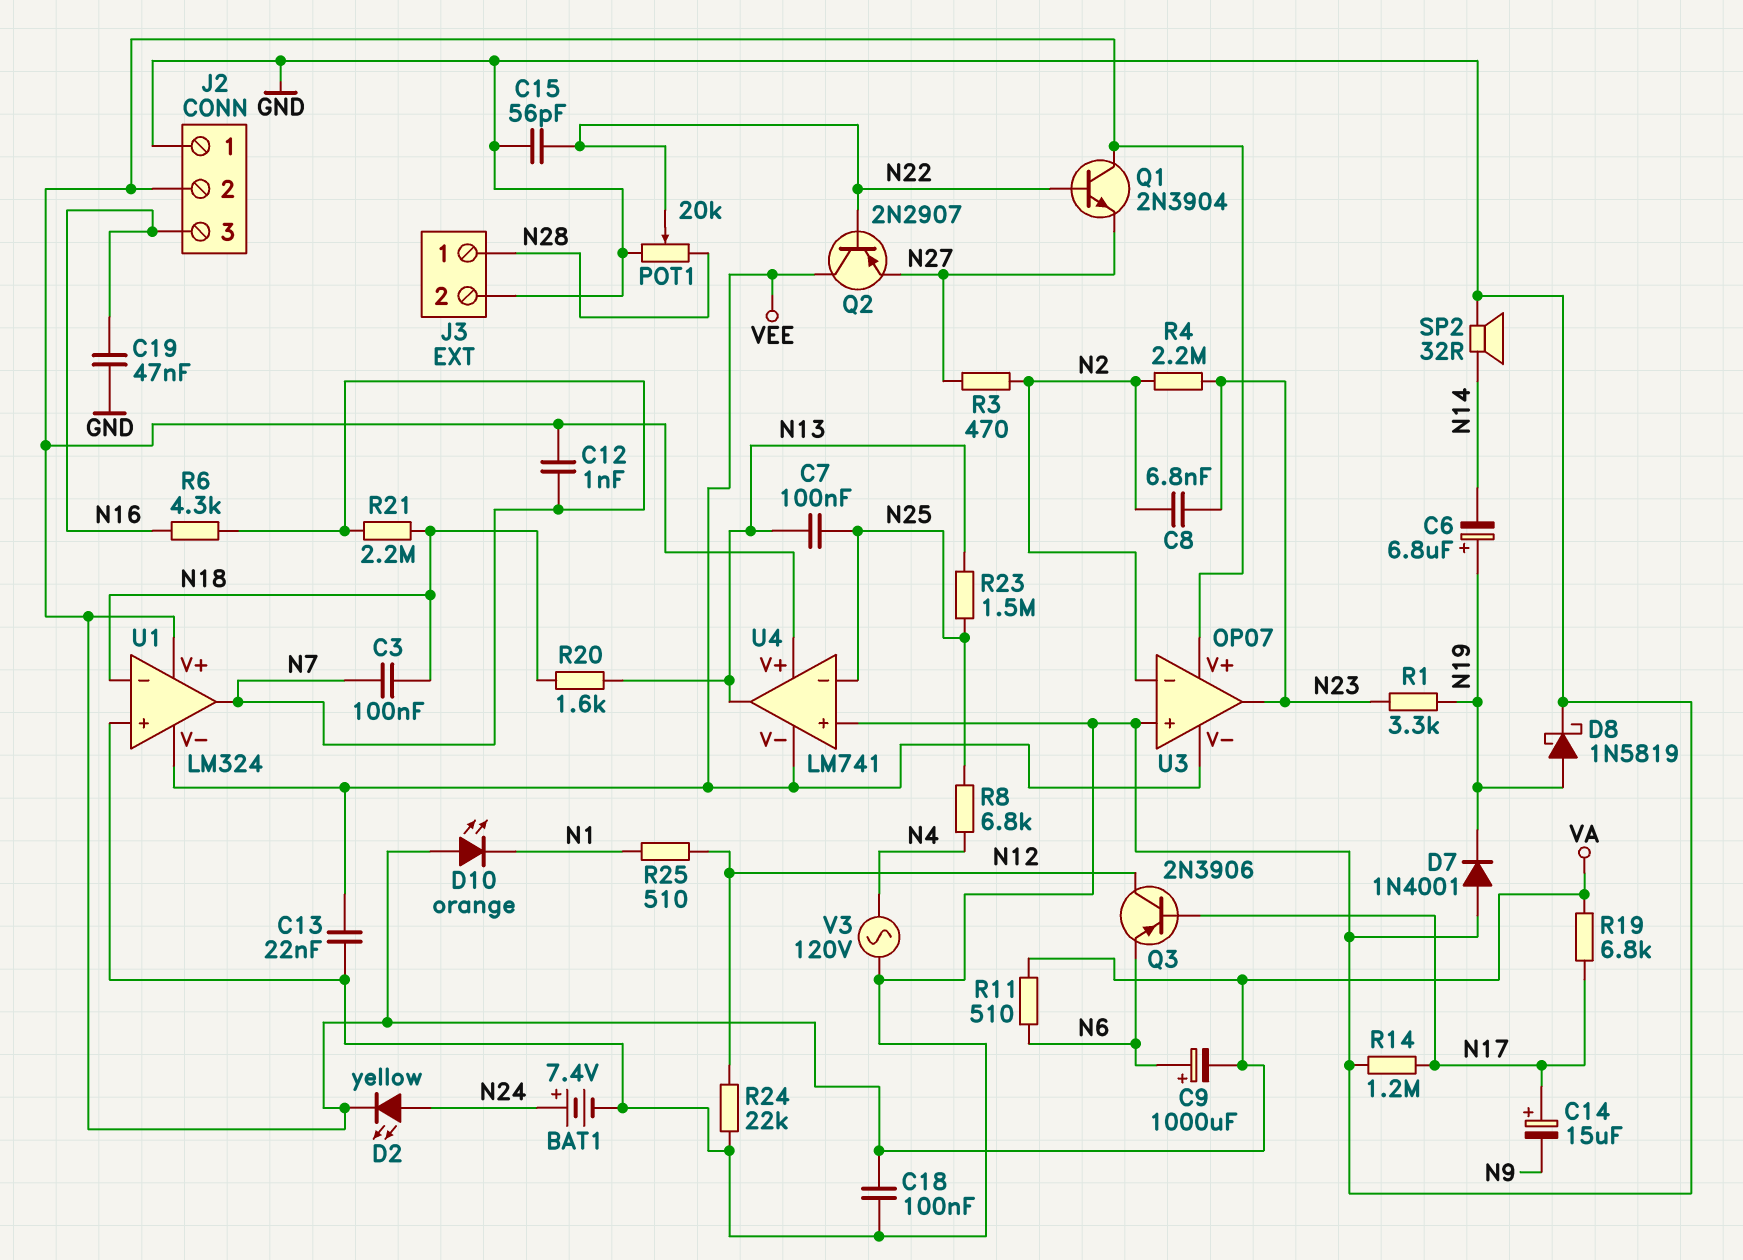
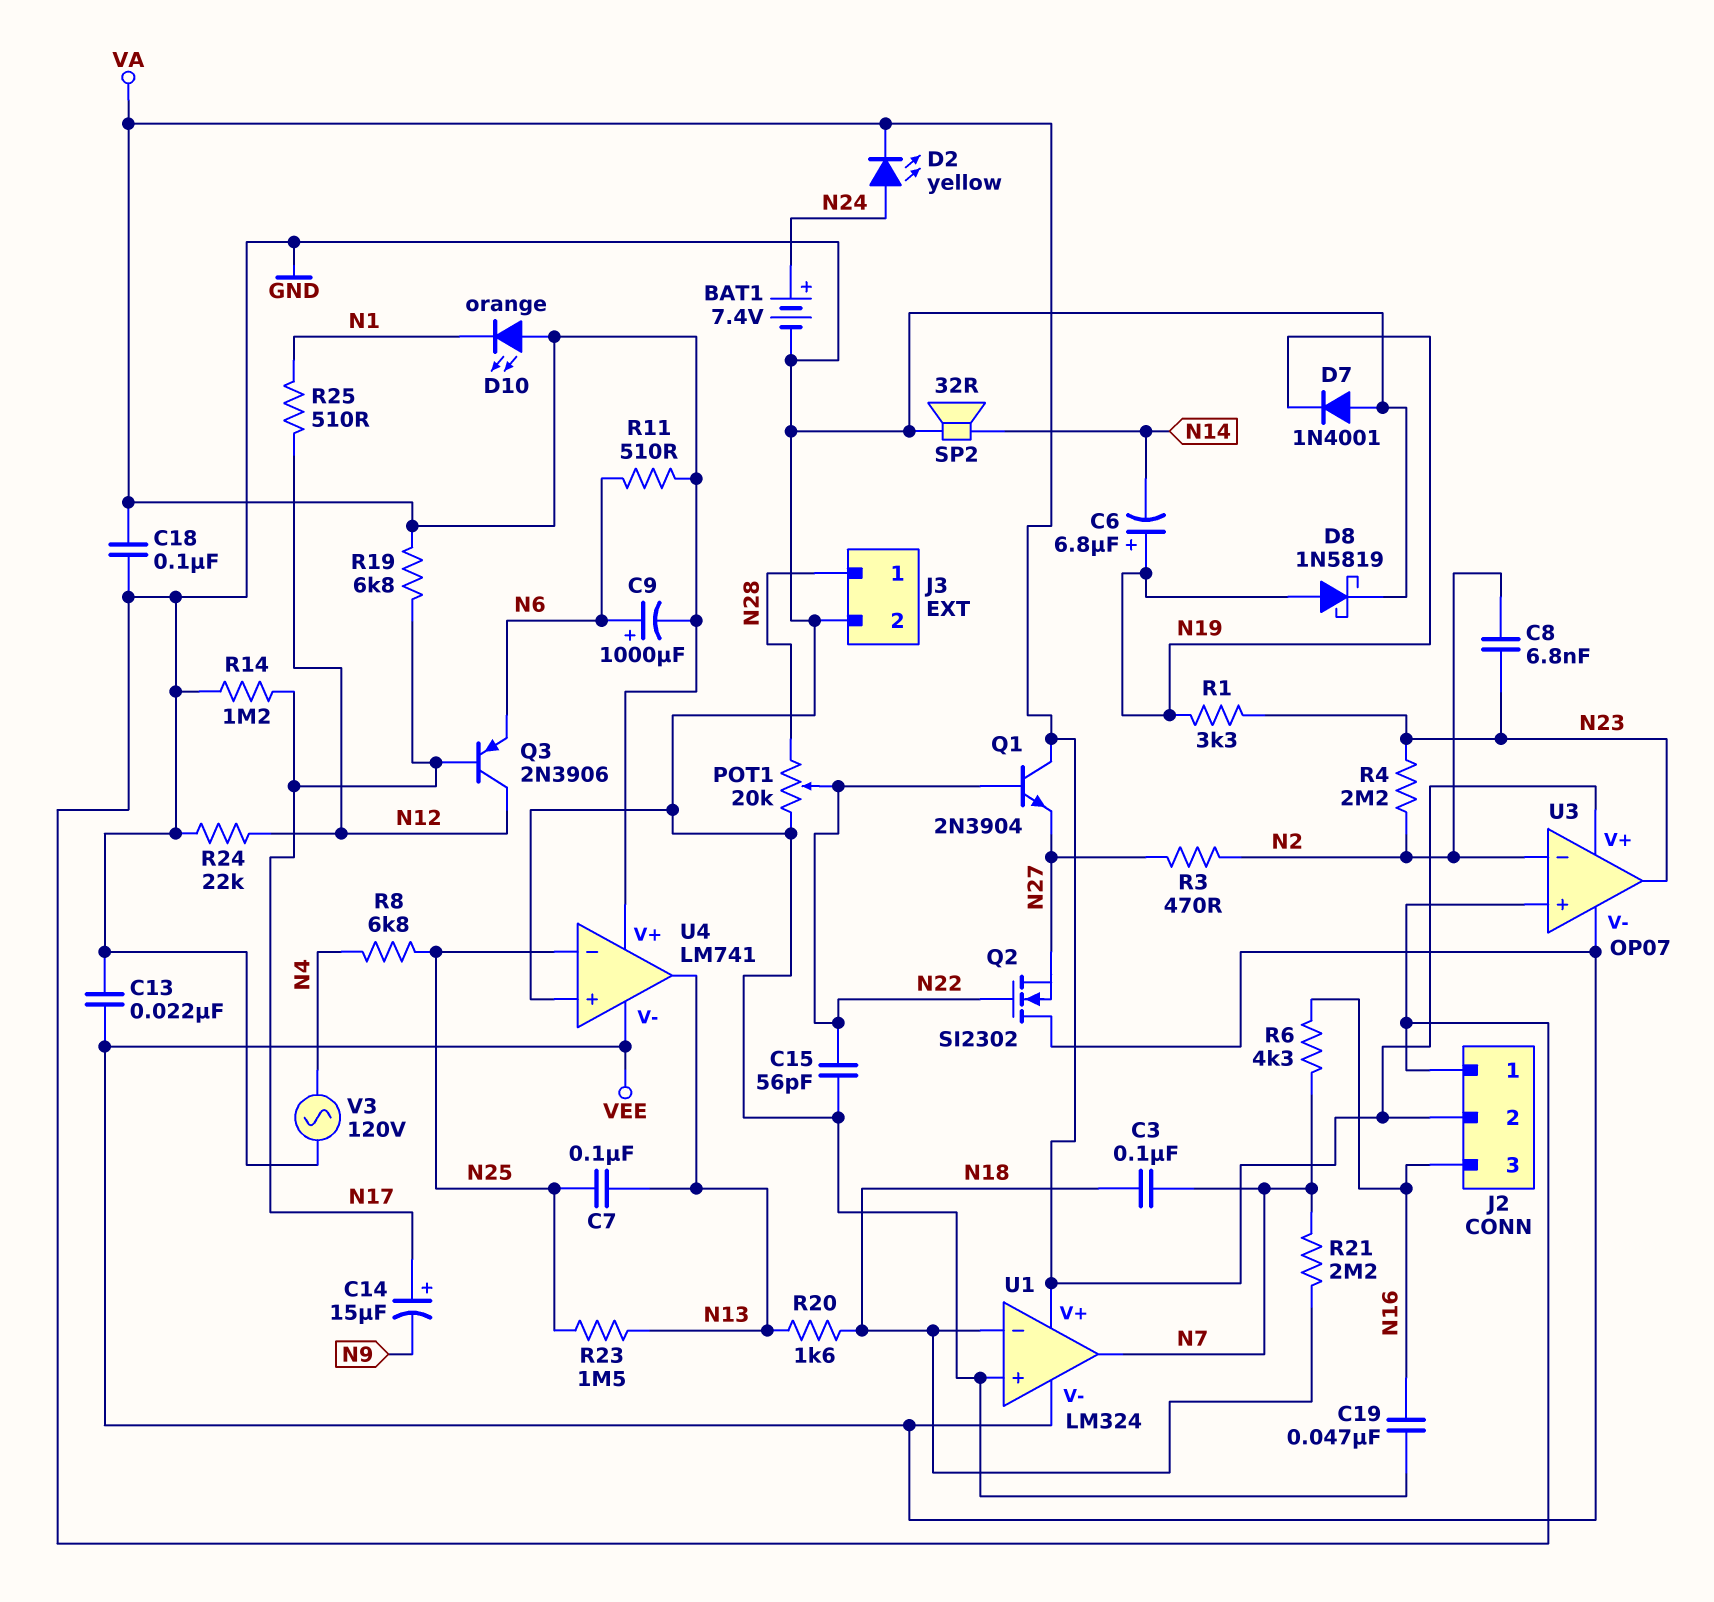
C12: 1nF (N7, VA) -> none
Q2: PNP 2N2907 (B N22, C VEE, E N27) -> NMOS SI2302 (G N22, D VEE, S N27)

